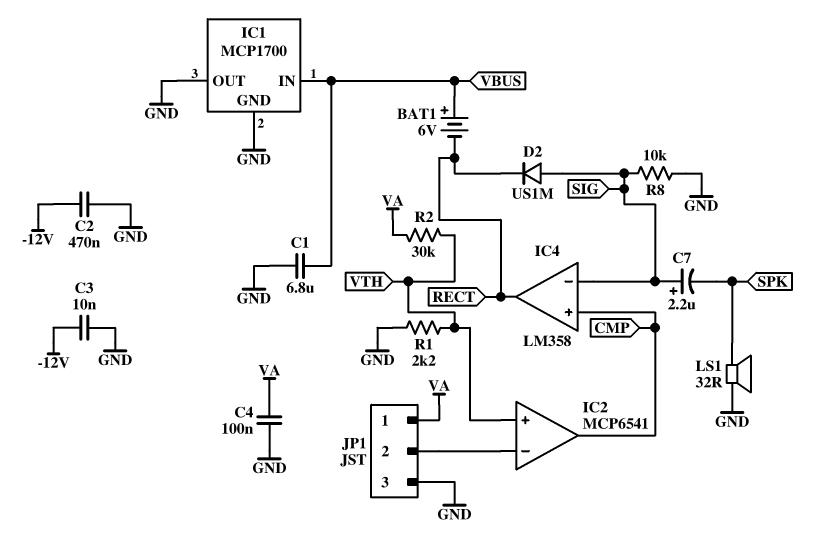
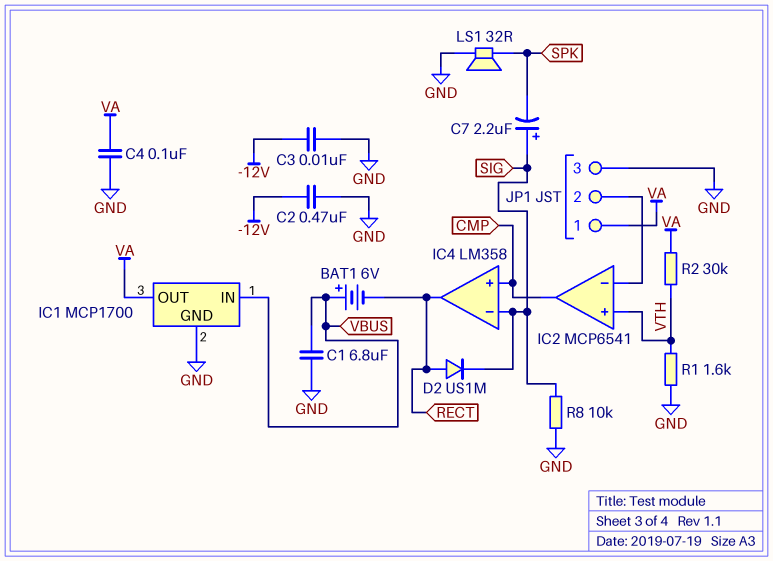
D2: diode US1M (A SIG, K RECT) -> diode US1M (A RECT, K SIG)
IC1 pin OUT: GND -> VA
R1: 2.2k (GND, VTH) -> 1.6k (GND, VTH)

